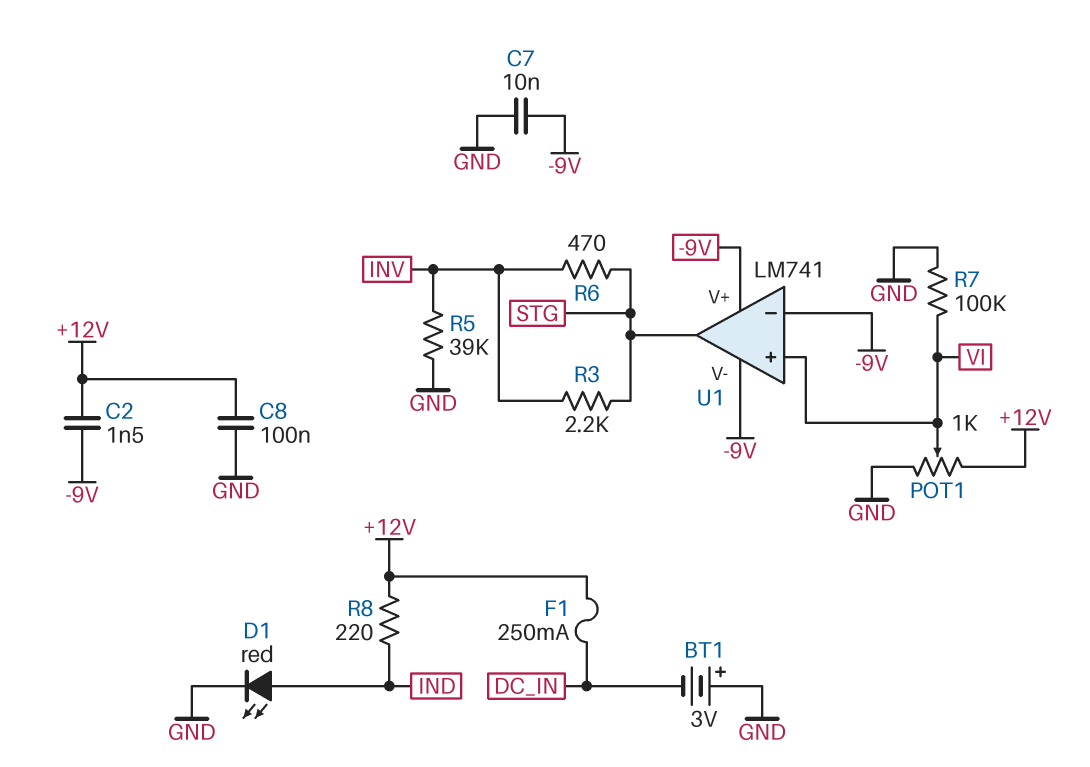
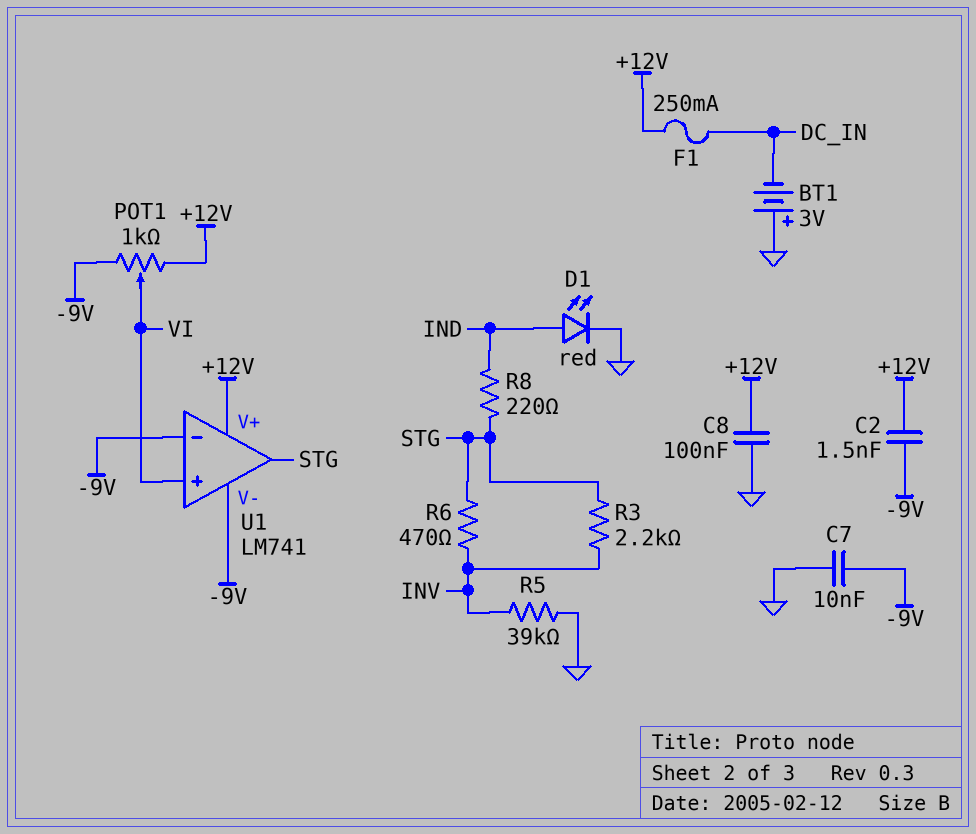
POT1: 1k (+12V, GND, wiper VI) -> 1k (+12V, -9V, wiper VI)
R7: 100k (GND, VI) -> none
R8: 220 (+12V, IND) -> 220 (IND, STG)
U1 pin V+: -9V -> +12V

